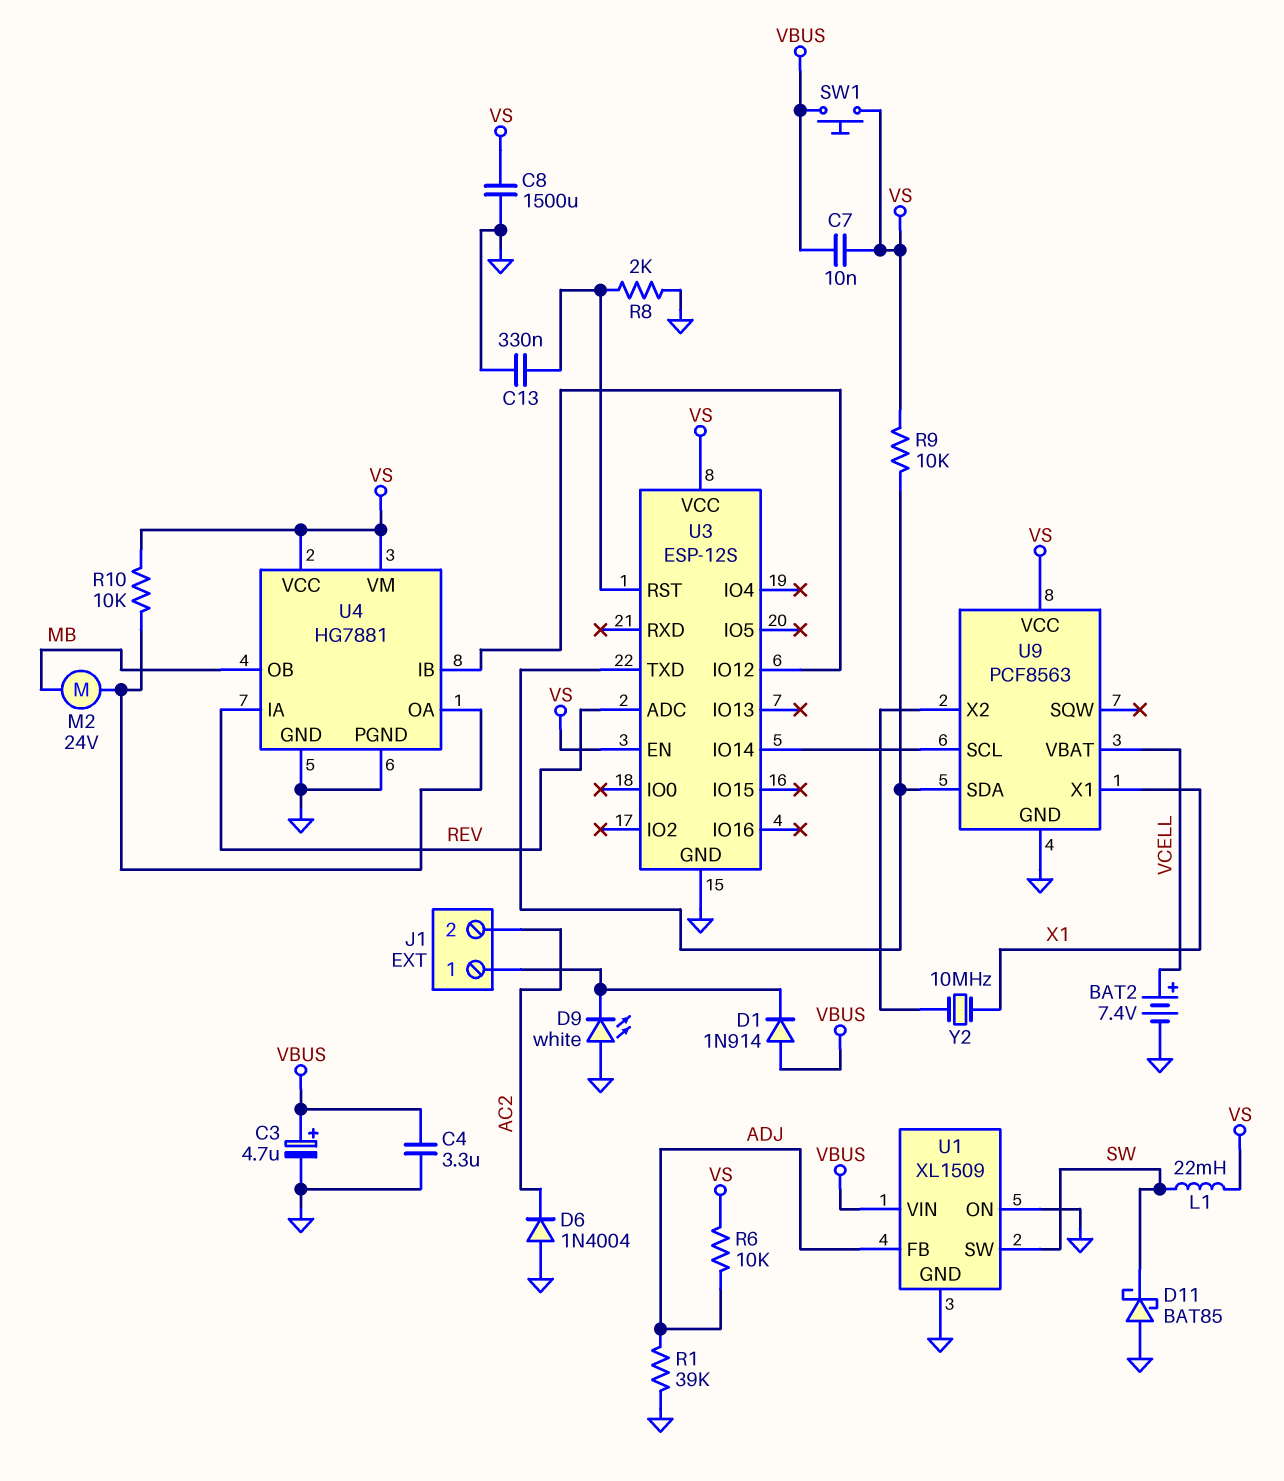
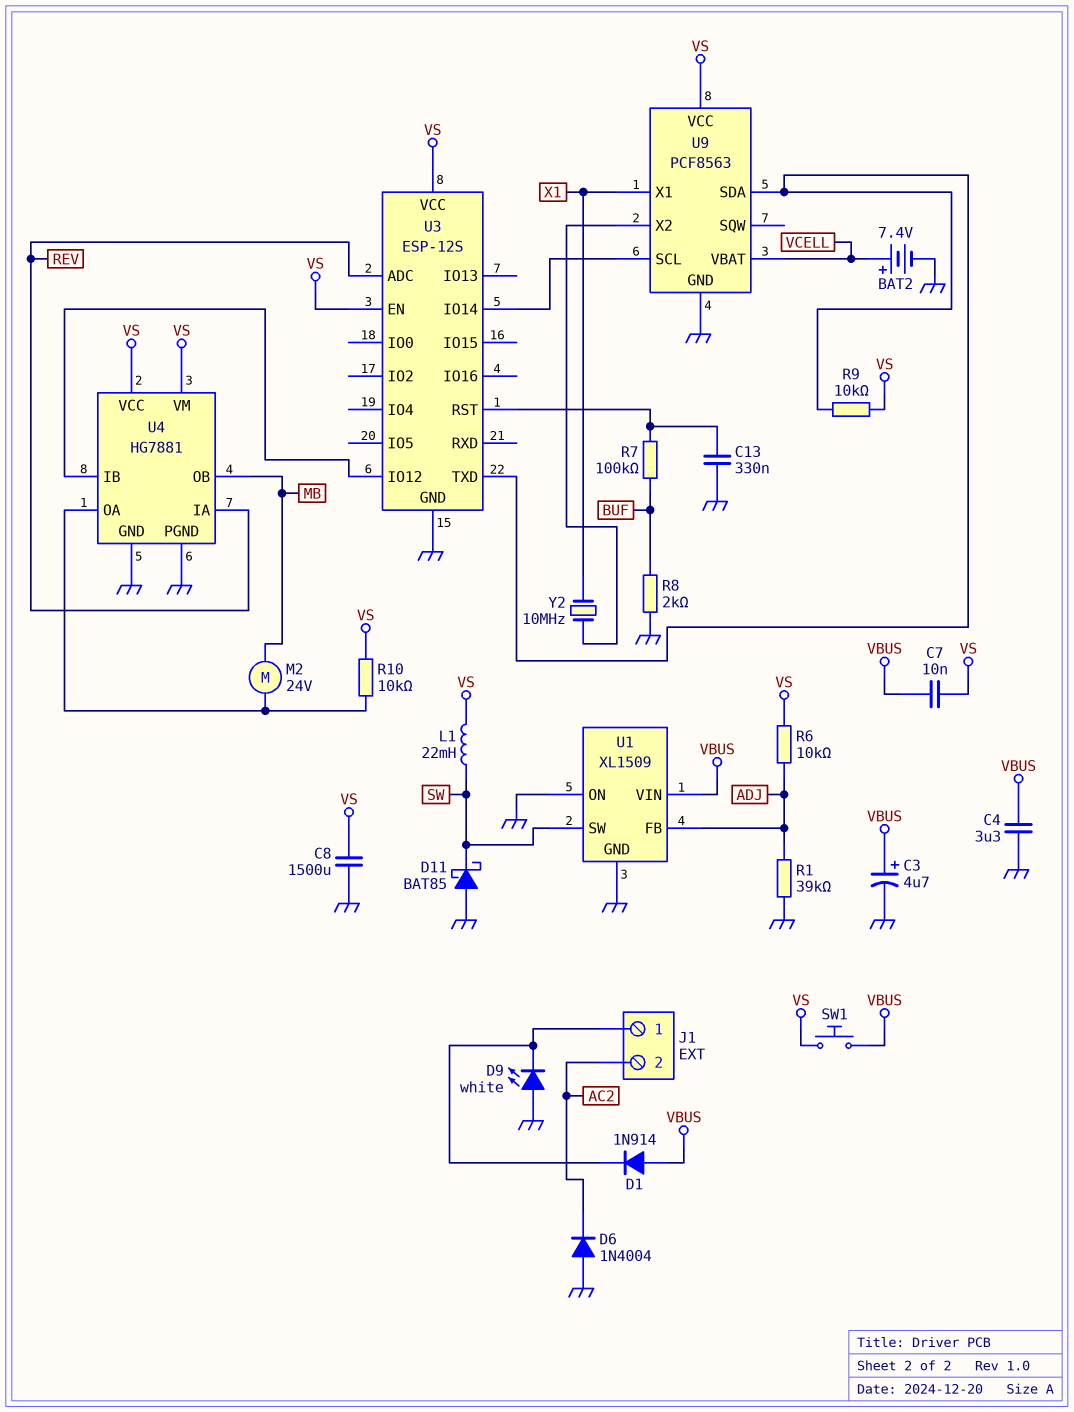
R7: none -> 100k (BUF, U3/RST)
R8: 2k (GND, U3/RST) -> 2k (BUF, GND)

